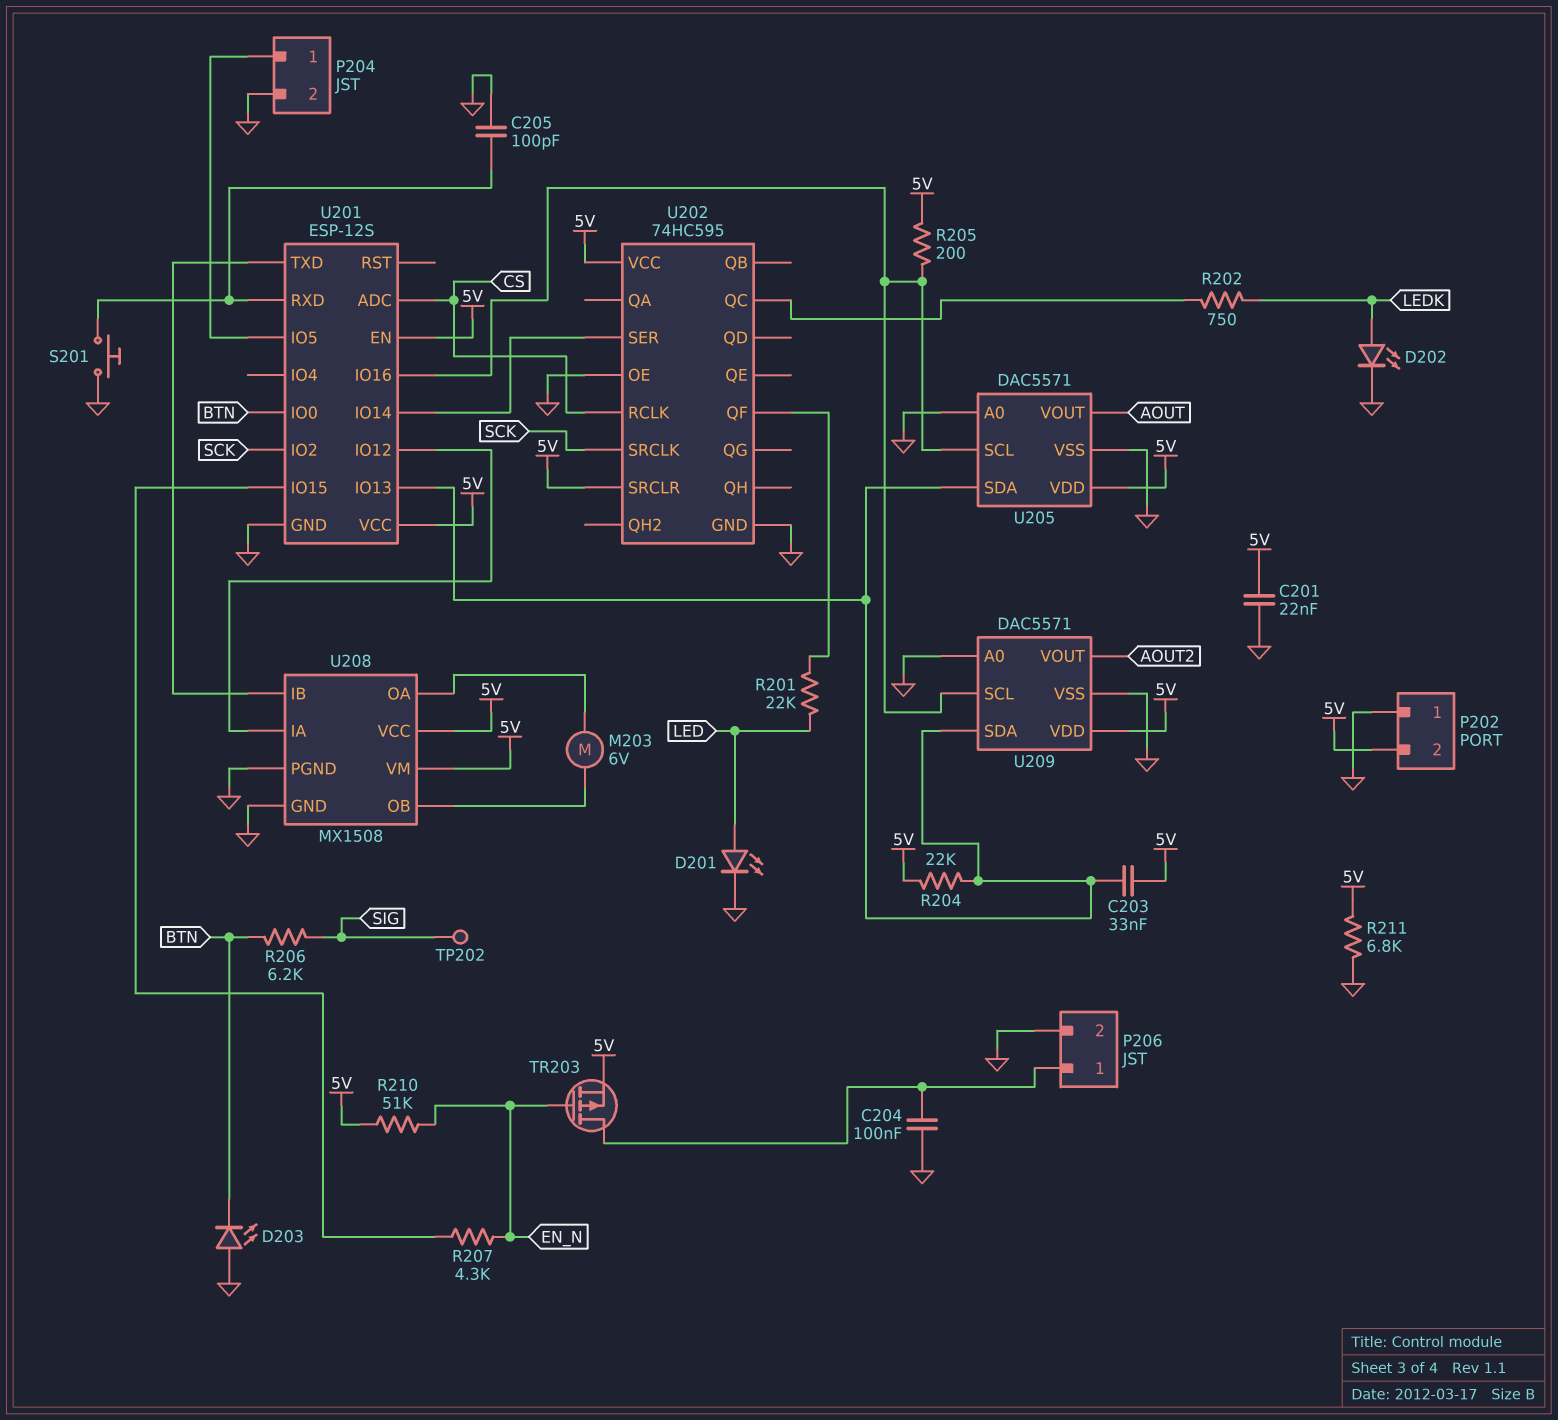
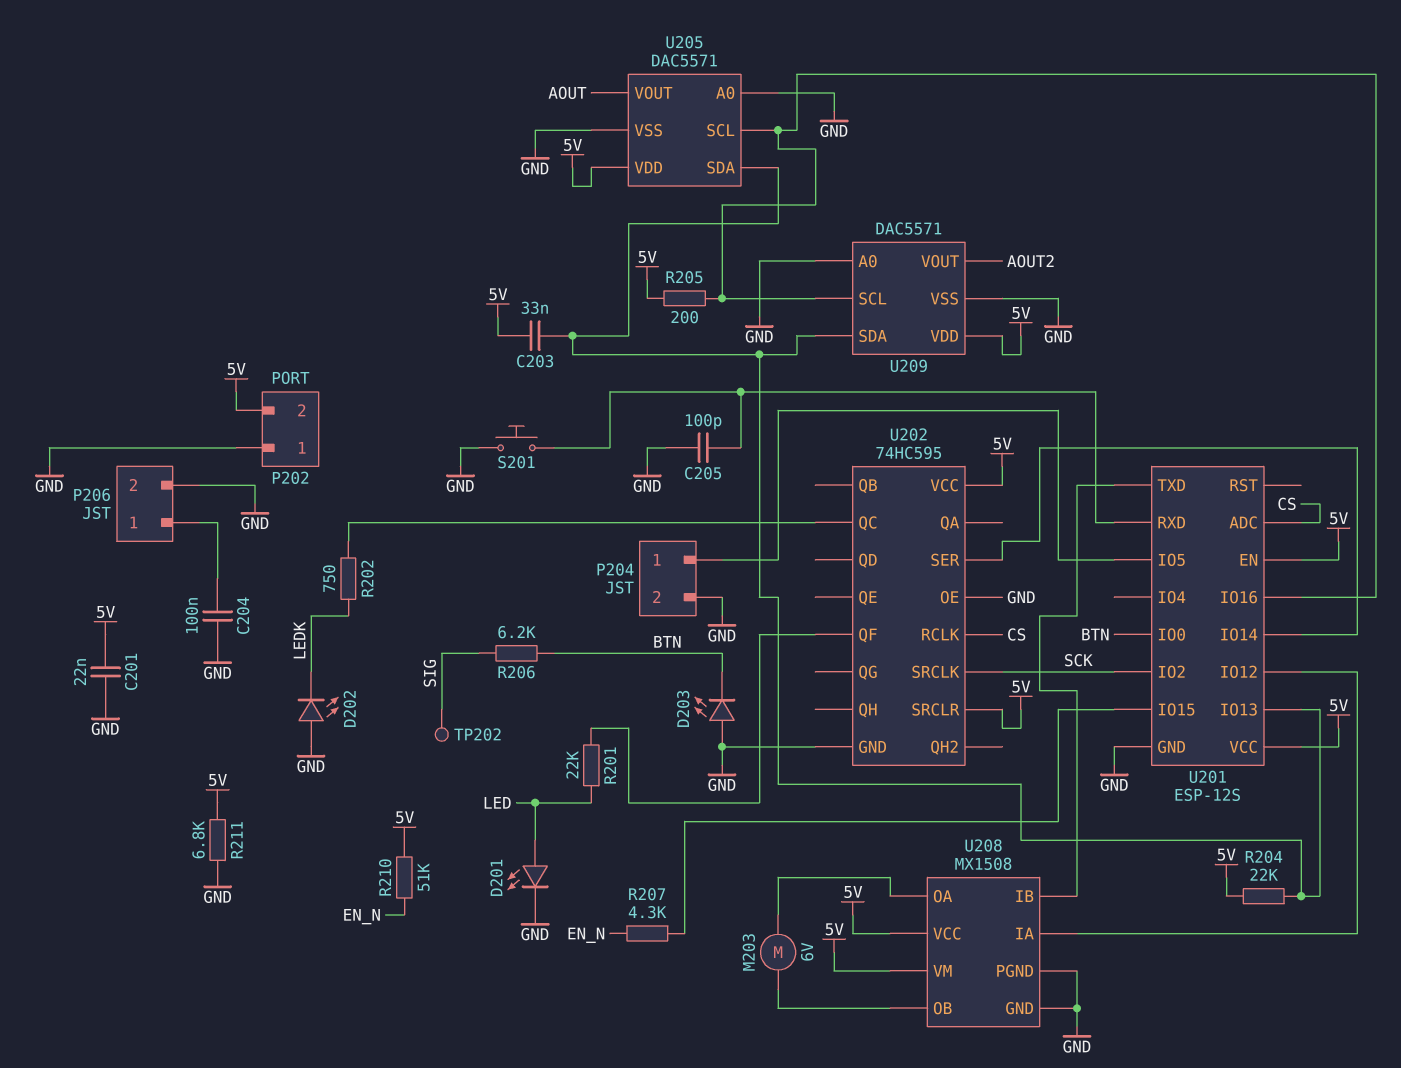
D202: LED (A LEDK, K GND) -> LED (A GND, K LEDK)
TR203: PMOS (G EN_N, D P206/1, S 5V) -> none

